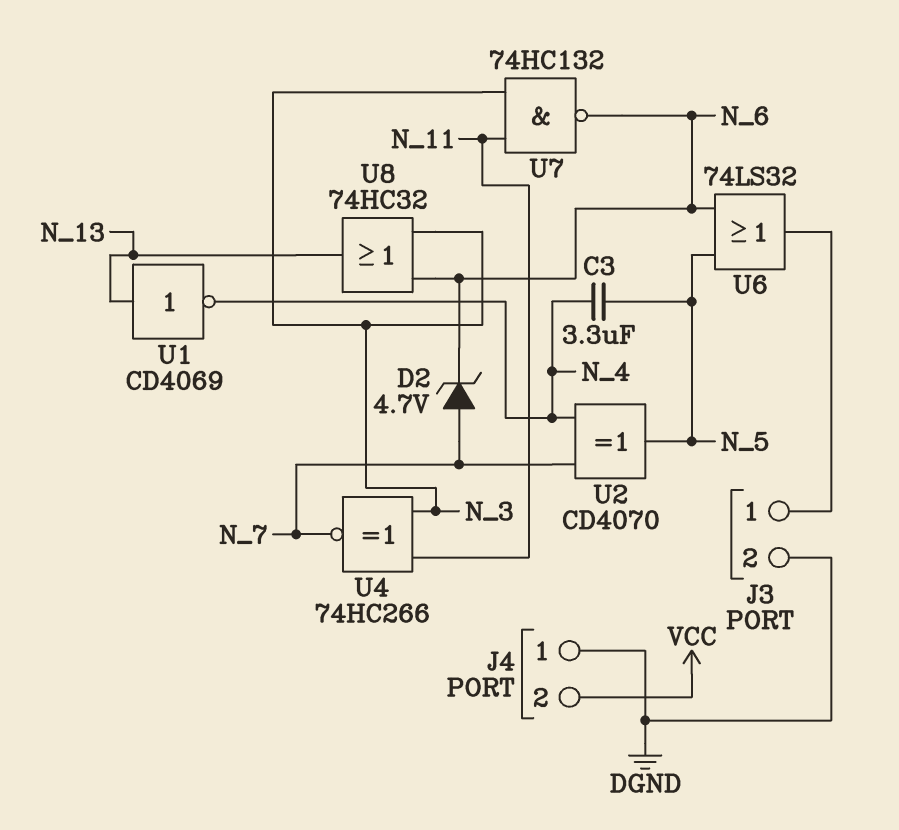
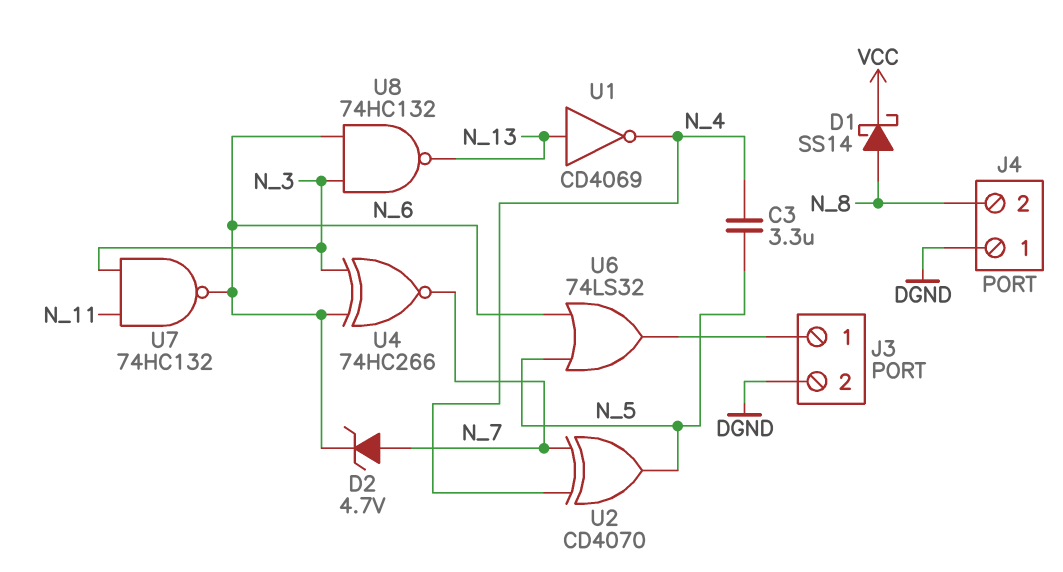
D1: none -> schottky SS14 (A N_8, K VCC)
J4 pin 2: VCC -> N_8
U4: XNOR 74HC266 (in N_3, in N_11, out N_7) -> XNOR 74HC266 (in N_3, in N_6, out N_7)
U8: OR 74HC32 (in N_3, in N_6, out N_13) -> NAND 74HC132 (in N_3, in N_6, out N_13)

